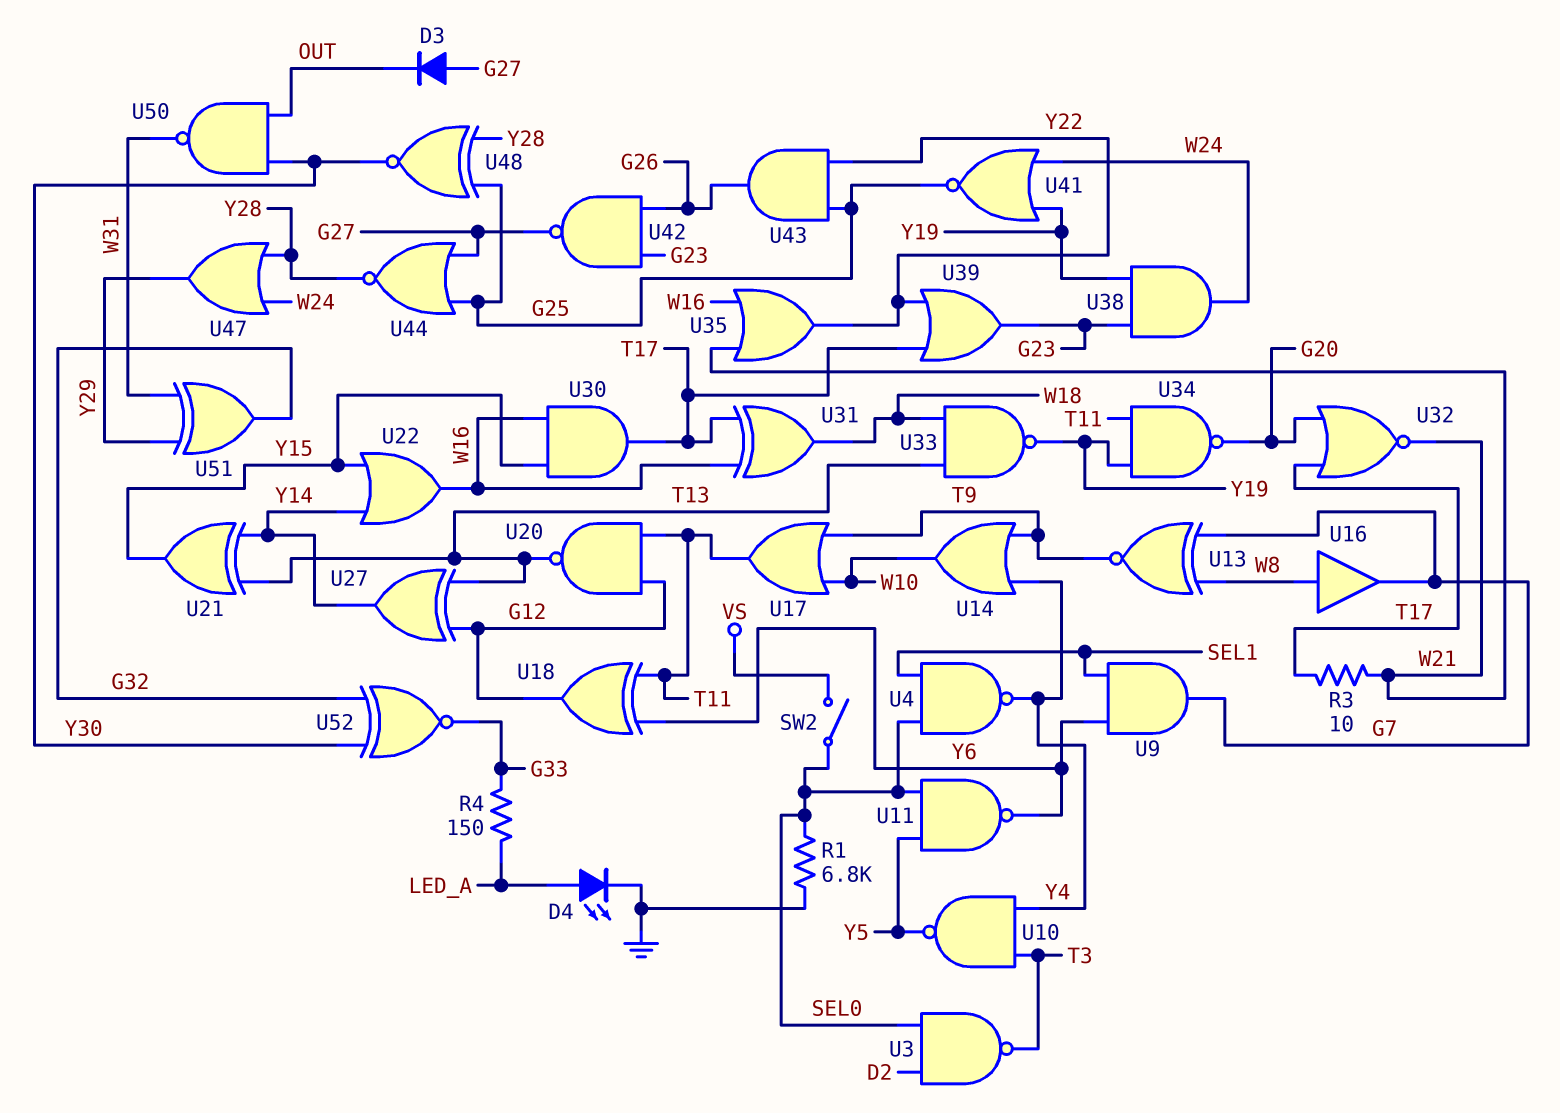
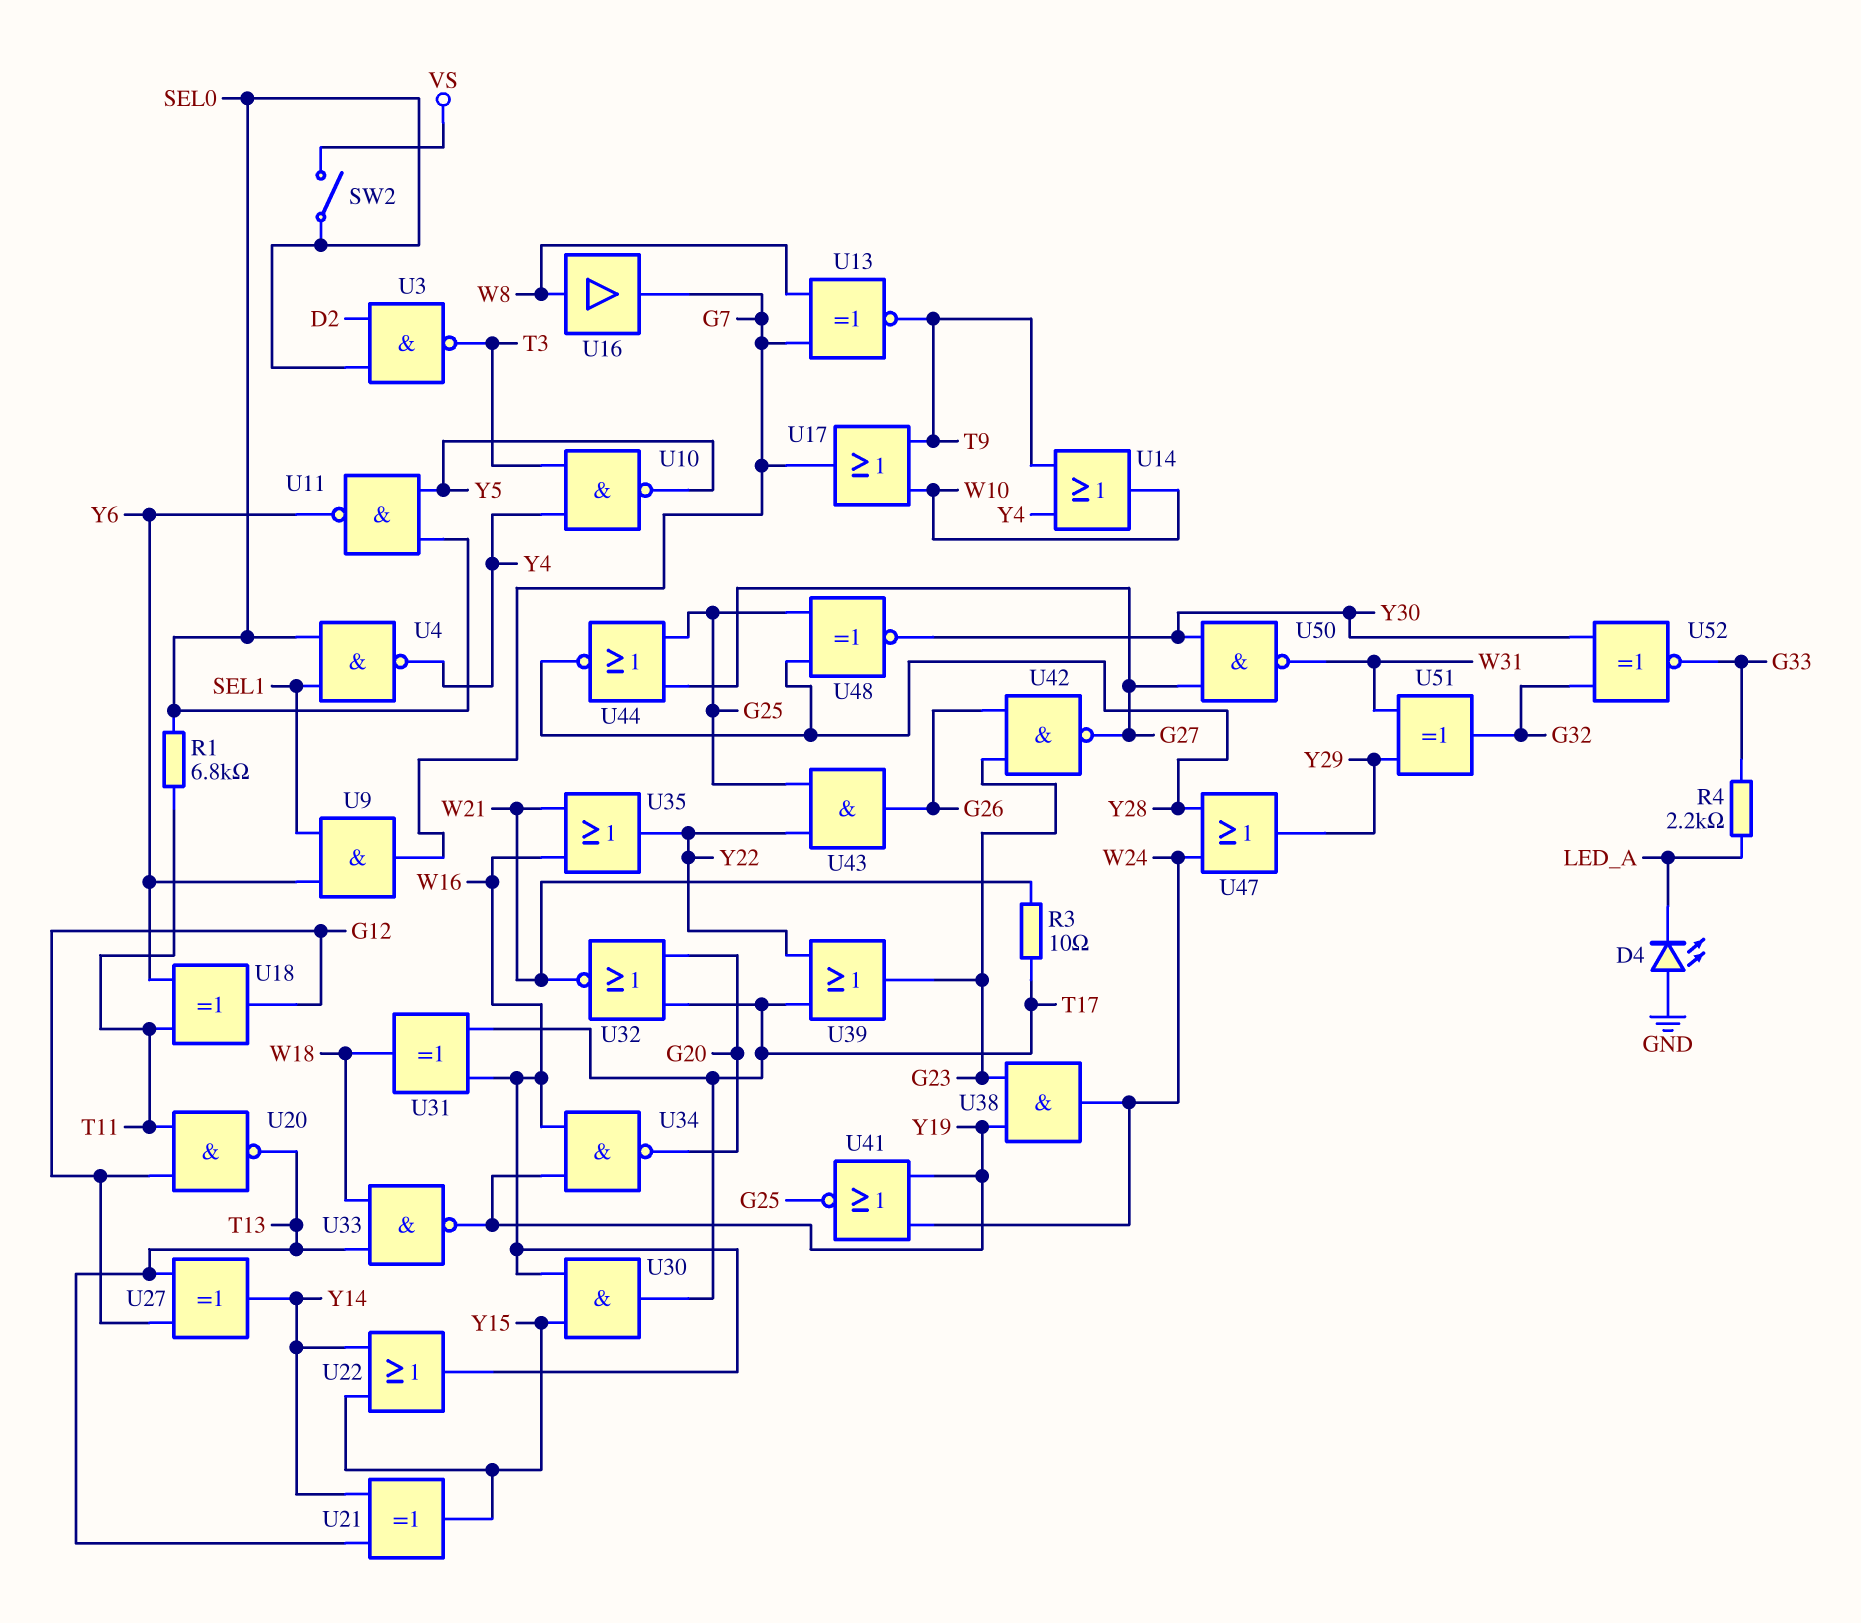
D3: diode (A G27, K OUT) -> none
D4: LED (A LED_A, K GND) -> LED (A GND, K LED_A)
R1: 6.8k (GND, SEL0) -> 6.8k (SEL0, T11)
R4: 150 (G33, LED_A) -> 2.2k (G33, LED_A)
U17: OR (in T9, in W10, out T11) -> OR (in T9, in W10, out G7)
U34: NAND (in T11, in Y19, out G20) -> NAND (in W16, in Y19, out G20)
U50: NAND (in OUT, in Y30, out W31) -> NAND (in G27, in Y30, out W31)

